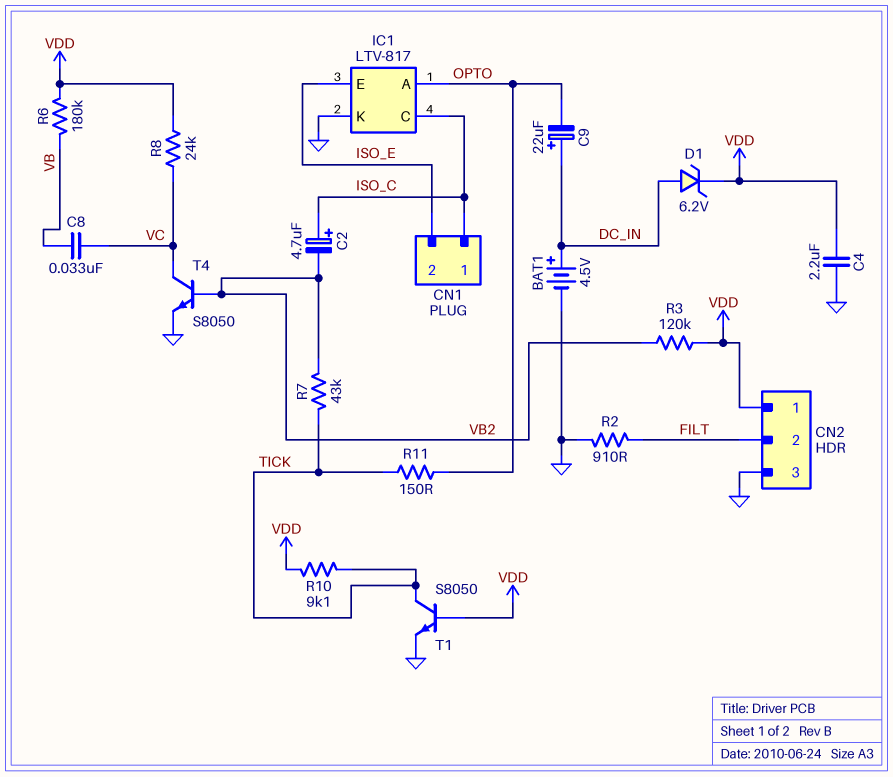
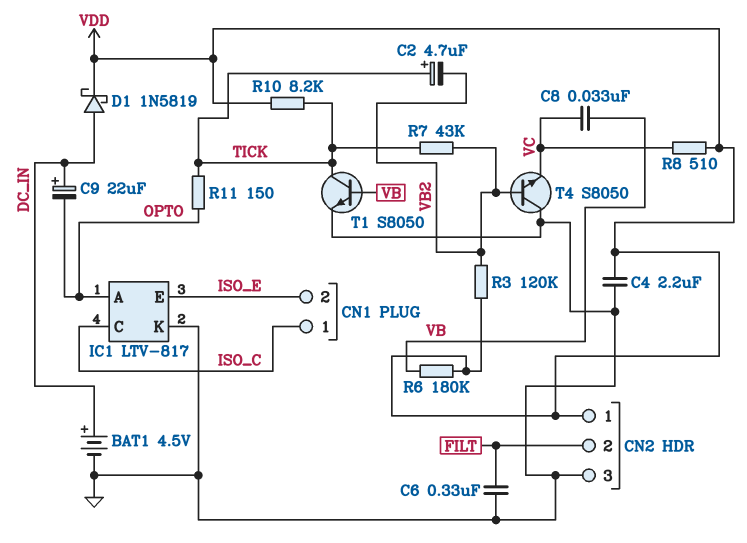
C2: 4.7uF (plus ISO_C, minus VB2) -> 4.7uF (plus TICK, minus VB2)
C6: none -> 330nF (FILT, GND)
D1: zener 6.2V (A DC_IN, K VDD) -> schottky 1N5819 (A DC_IN, K VDD)
R2: 910 (FILT, GND) -> none
R8: 24k (VC, VDD) -> 510 (VC, VDD)
R10: 9.1k (TICK, VDD) -> 8.2k (TICK, VDD)
T1: NPN S8050 (B VDD, C TICK, E GND) -> NPN S8050 (B VB, C TICK, E GND)
T4: NPN S8050 (B VB2, C VC, E GND) -> NPN S8050 (B VB2, C GND, E VC)

